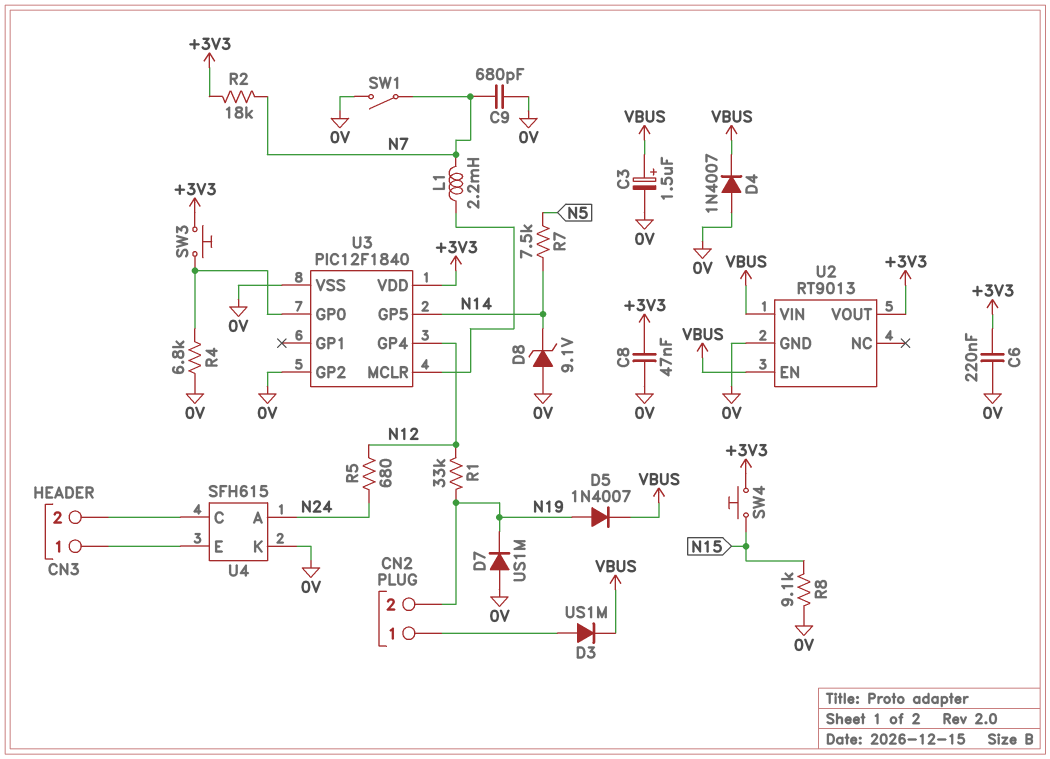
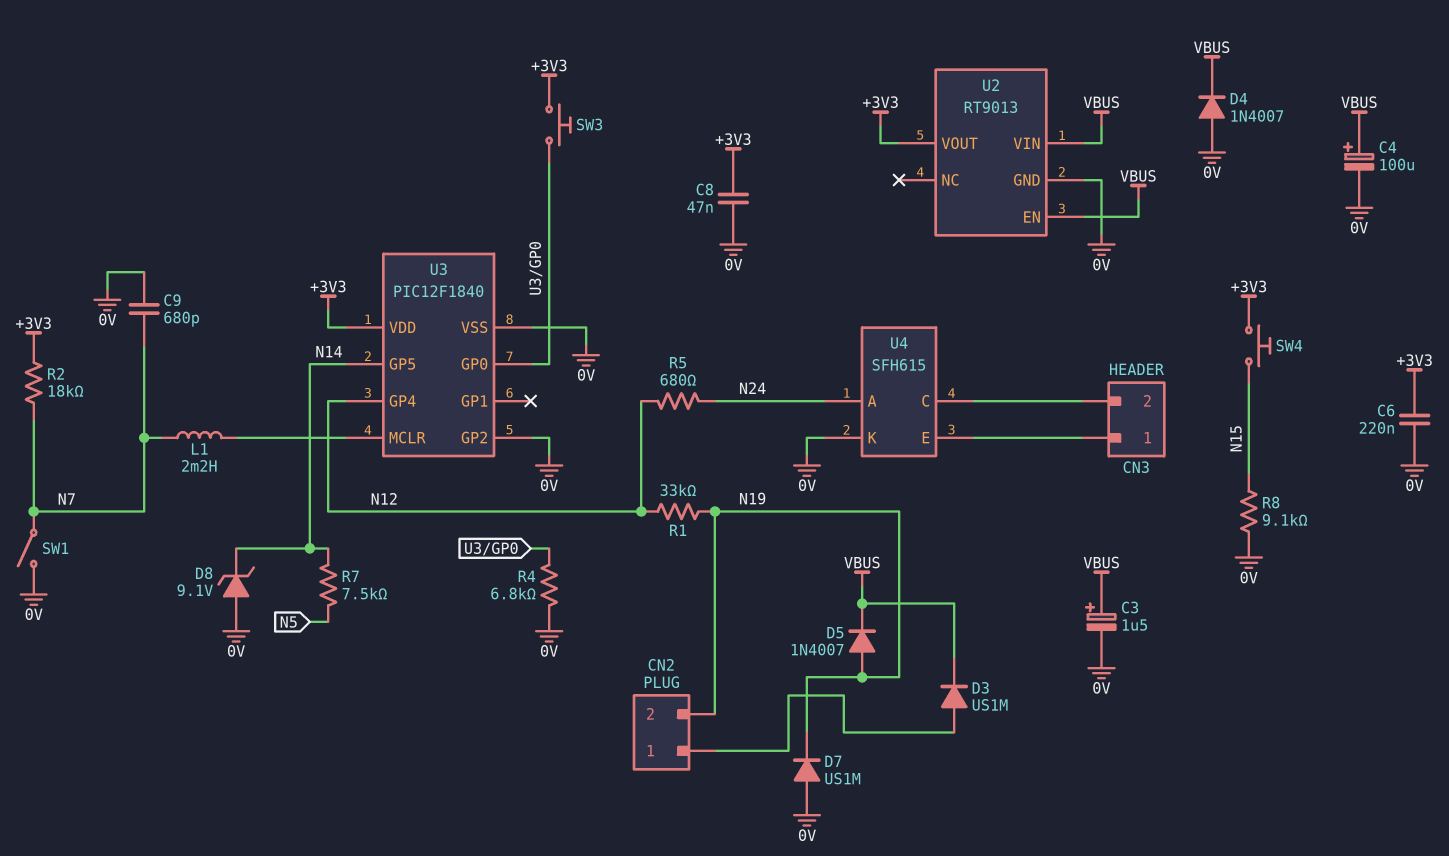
C4: none -> 100uF (plus VBUS, minus 0V)

